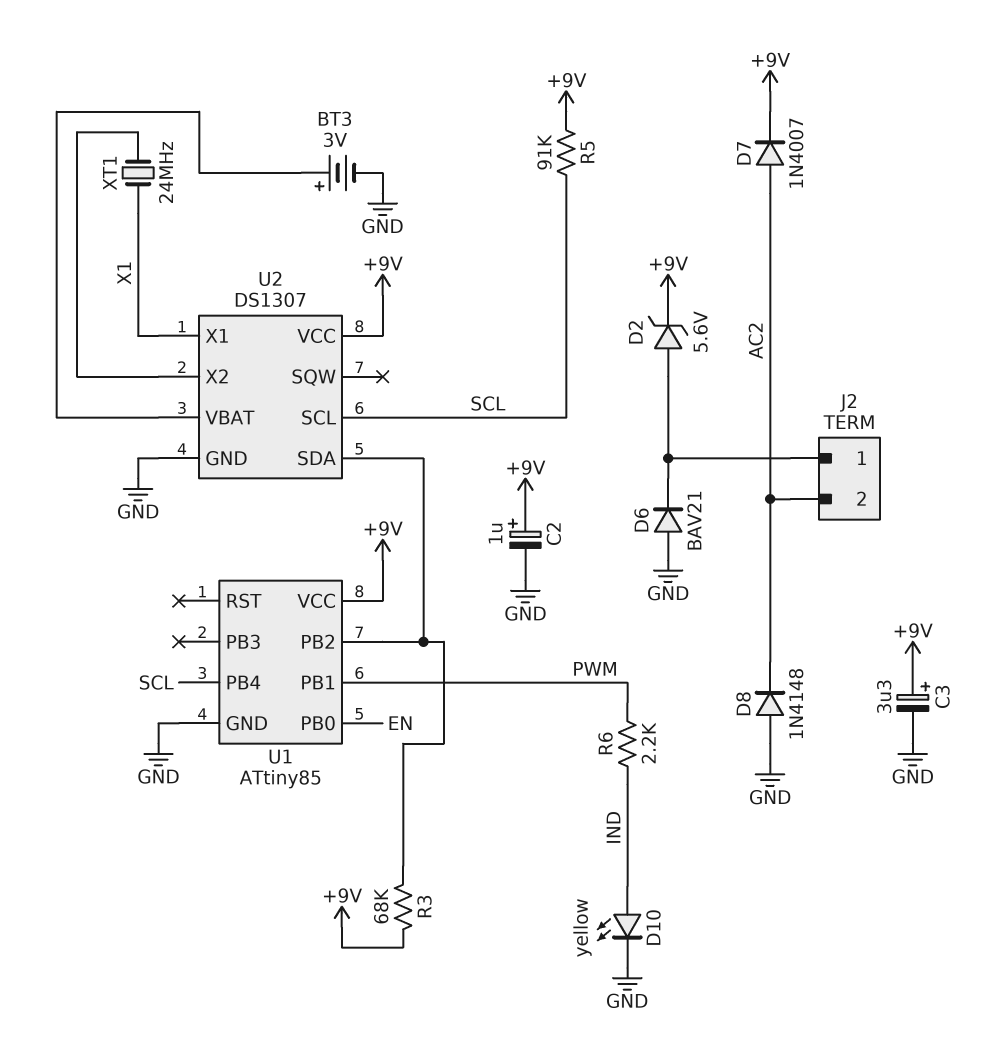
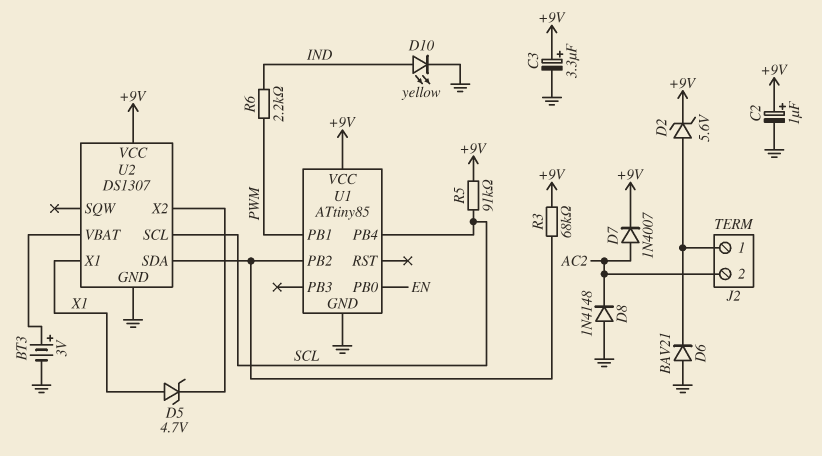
D5: none -> zener 4.7V (A X1, K U2/X2)
XT1: 24MHz (U2/X2, X1) -> none

